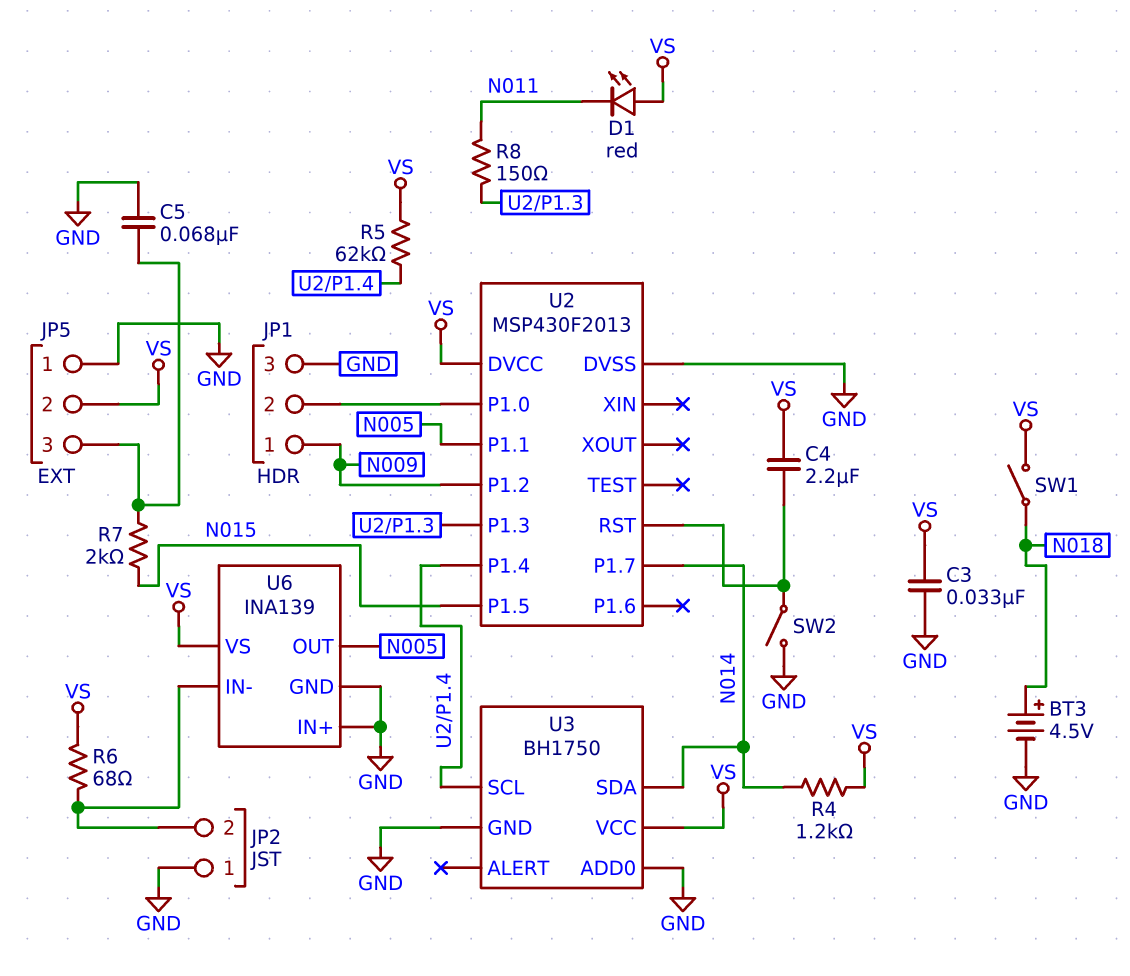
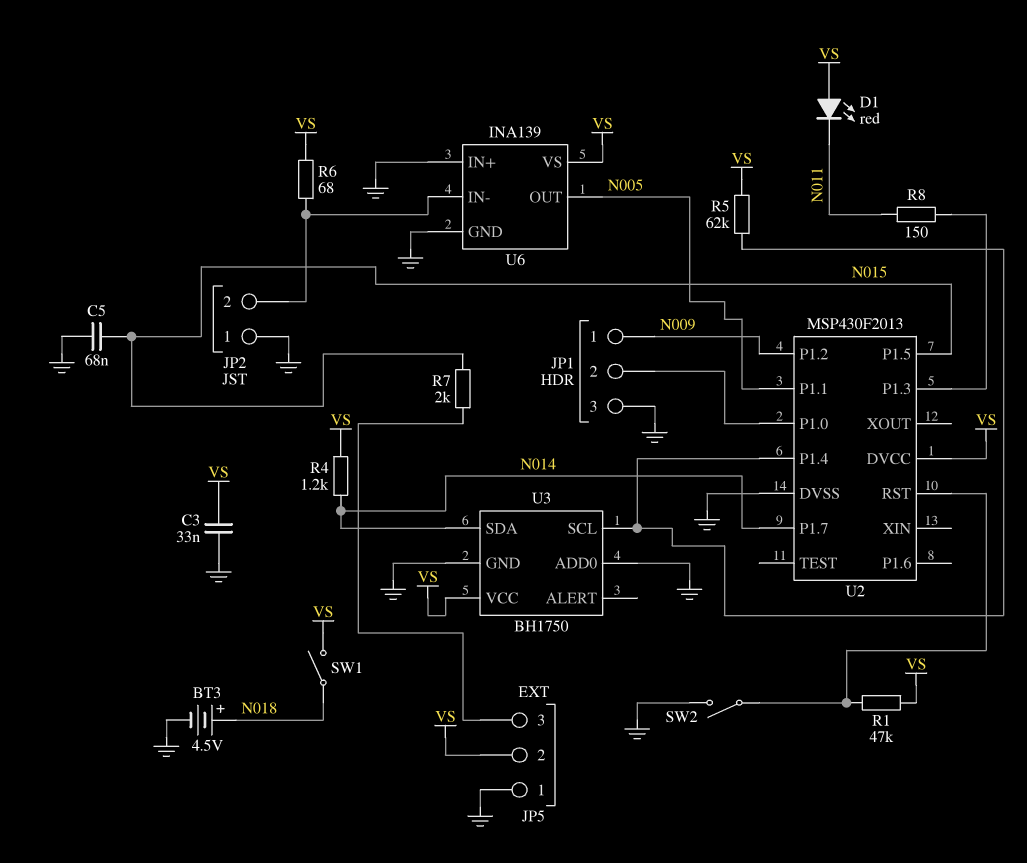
C4: 2.2uF (U2/RST, VS) -> none
C5: 68nF (GND, JP5/3) -> 68nF (GND, N015)
R1: none -> 47k (U2/RST, VS)

